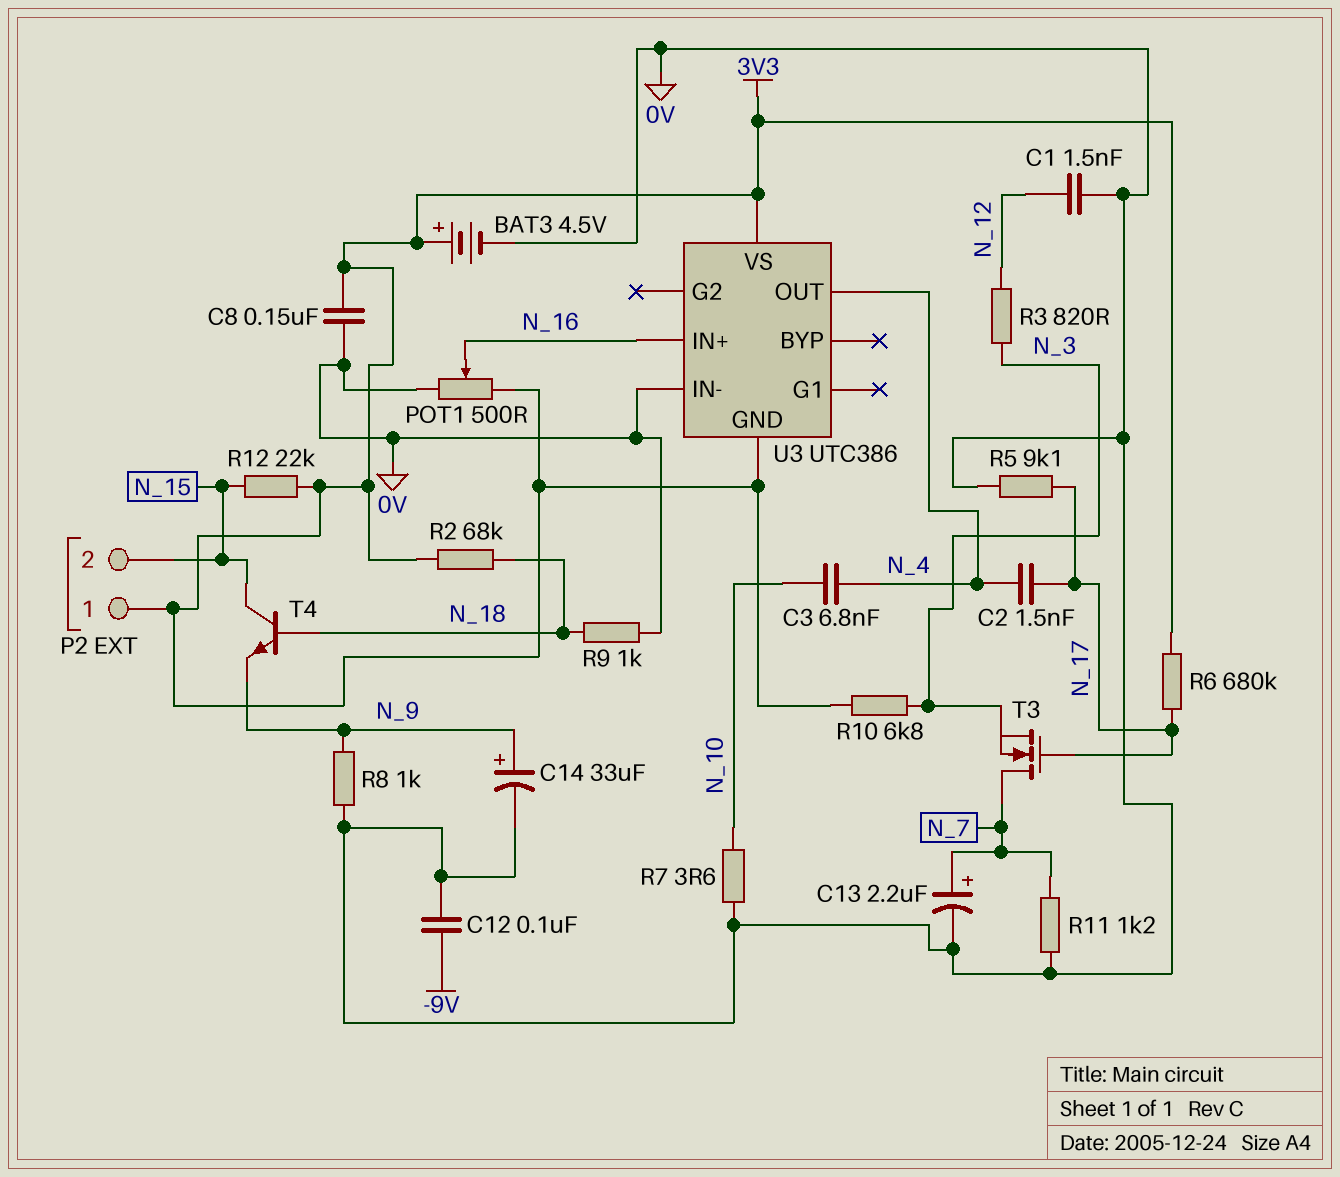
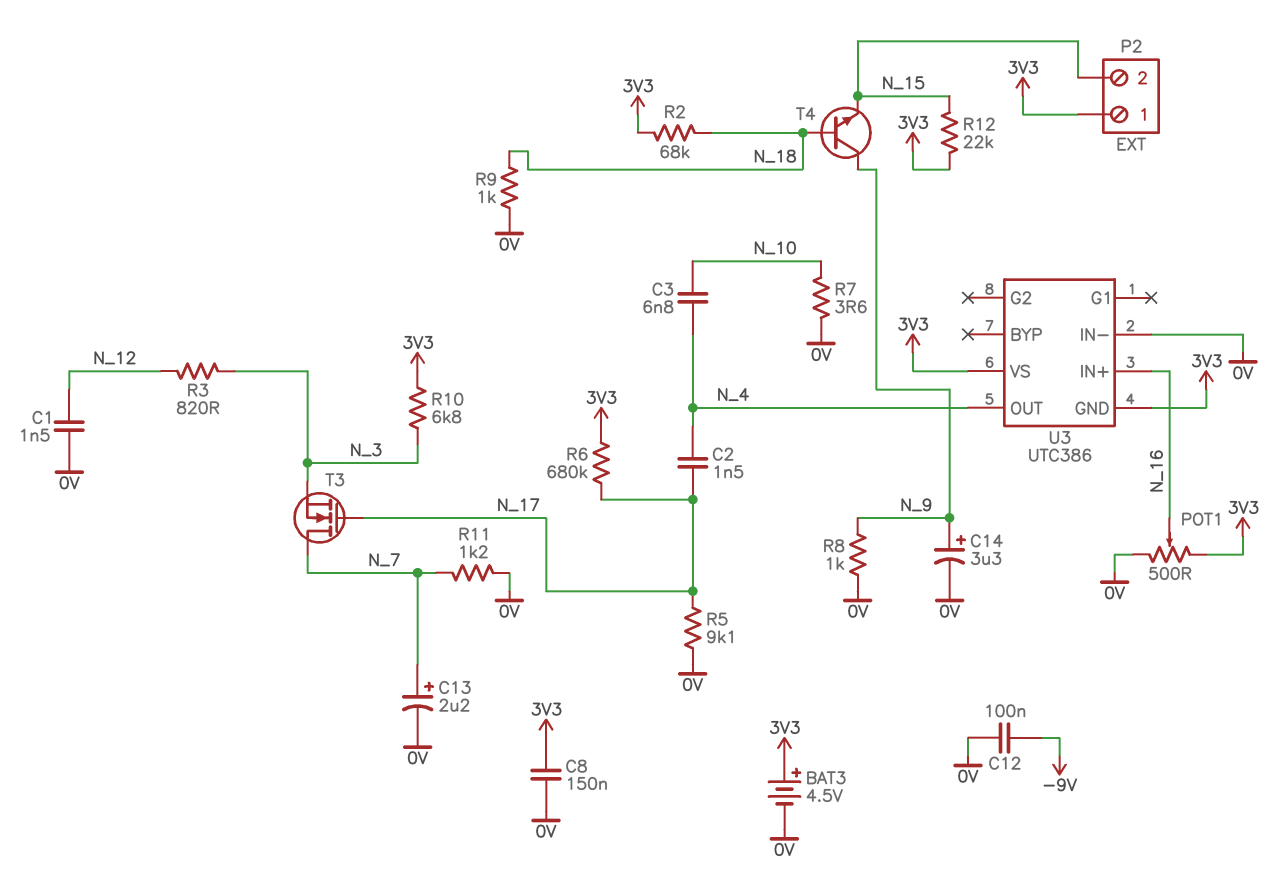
C14: 33uF (plus N_9, minus 0V) -> 3.3uF (plus N_9, minus 0V)
T4: NPN (B N_18, C N_15, E N_9) -> NPN (B N_18, C N_9, E N_15)

